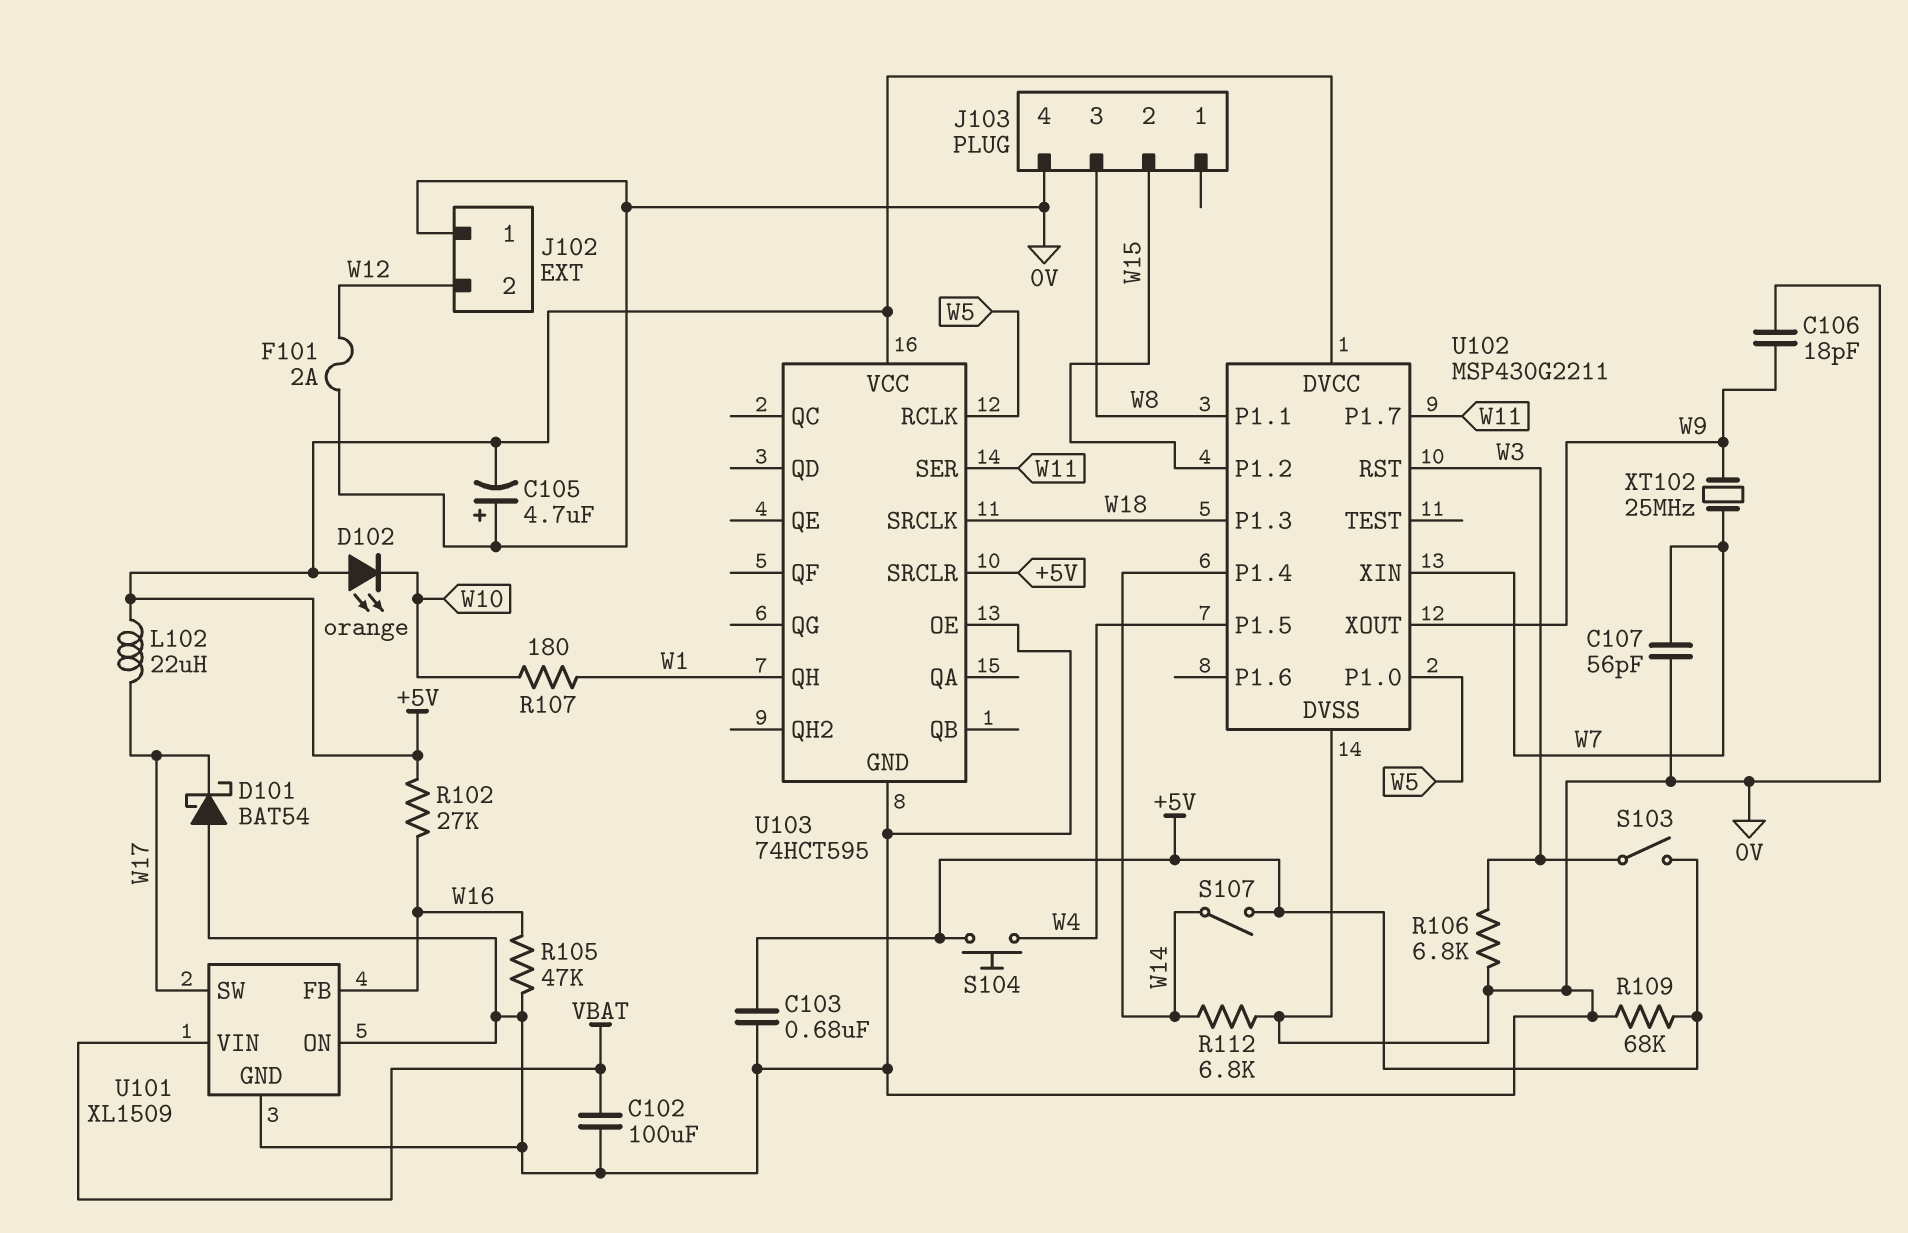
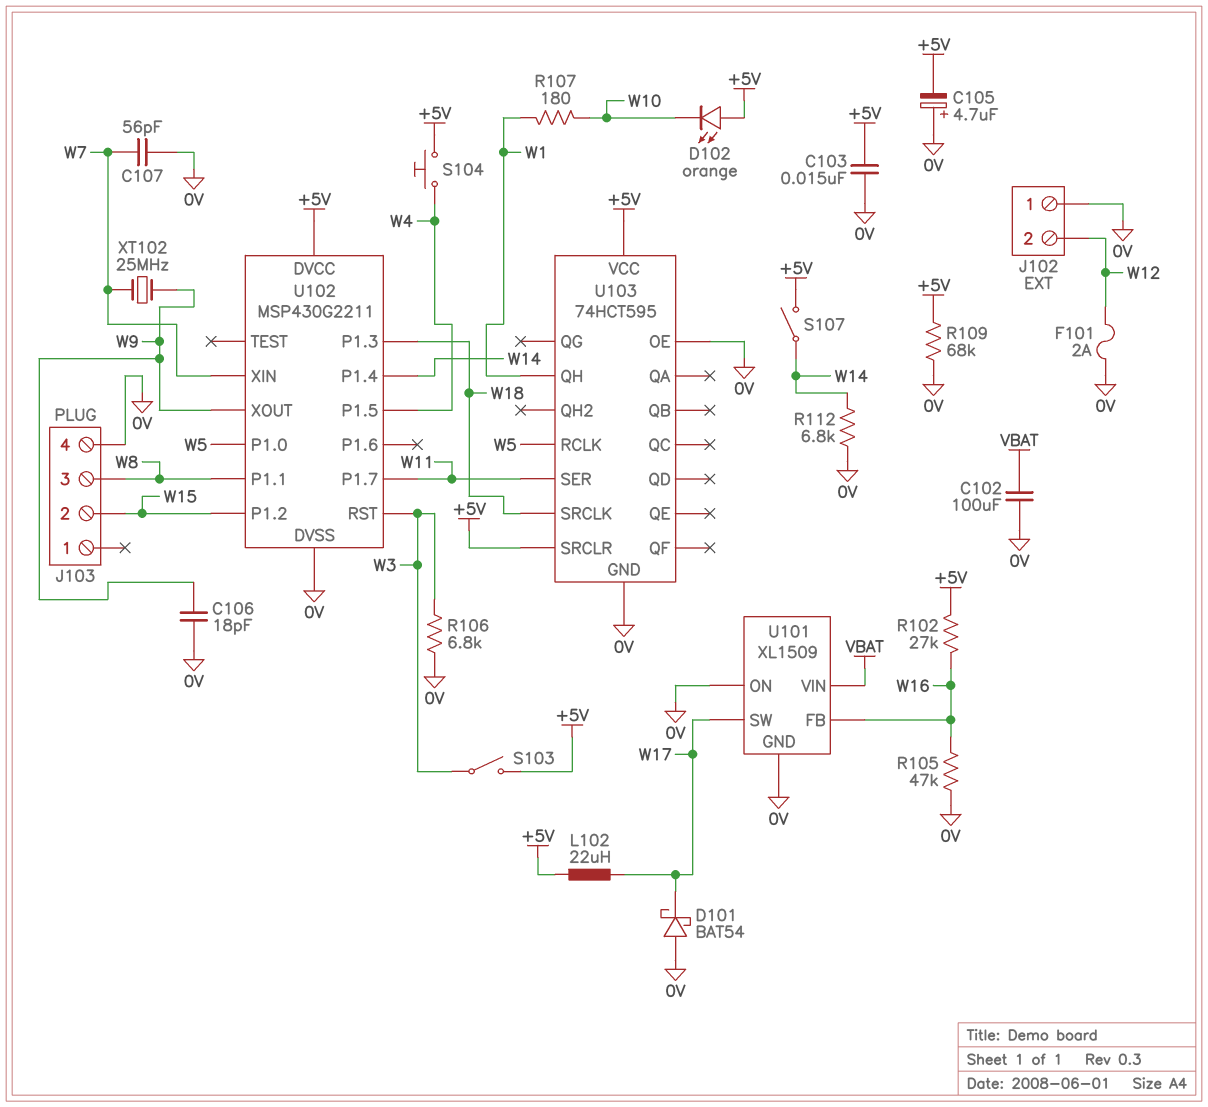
C103: 680nF (+5V, 0V) -> 15nF (+5V, 0V)

